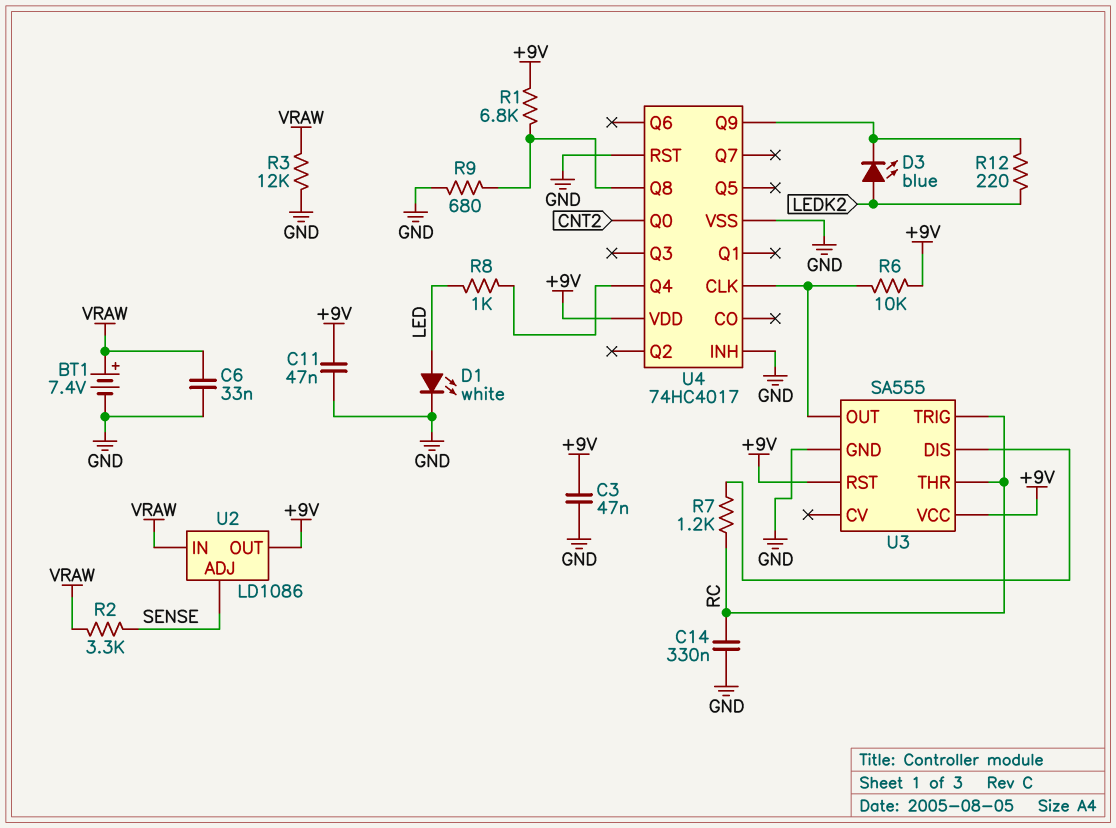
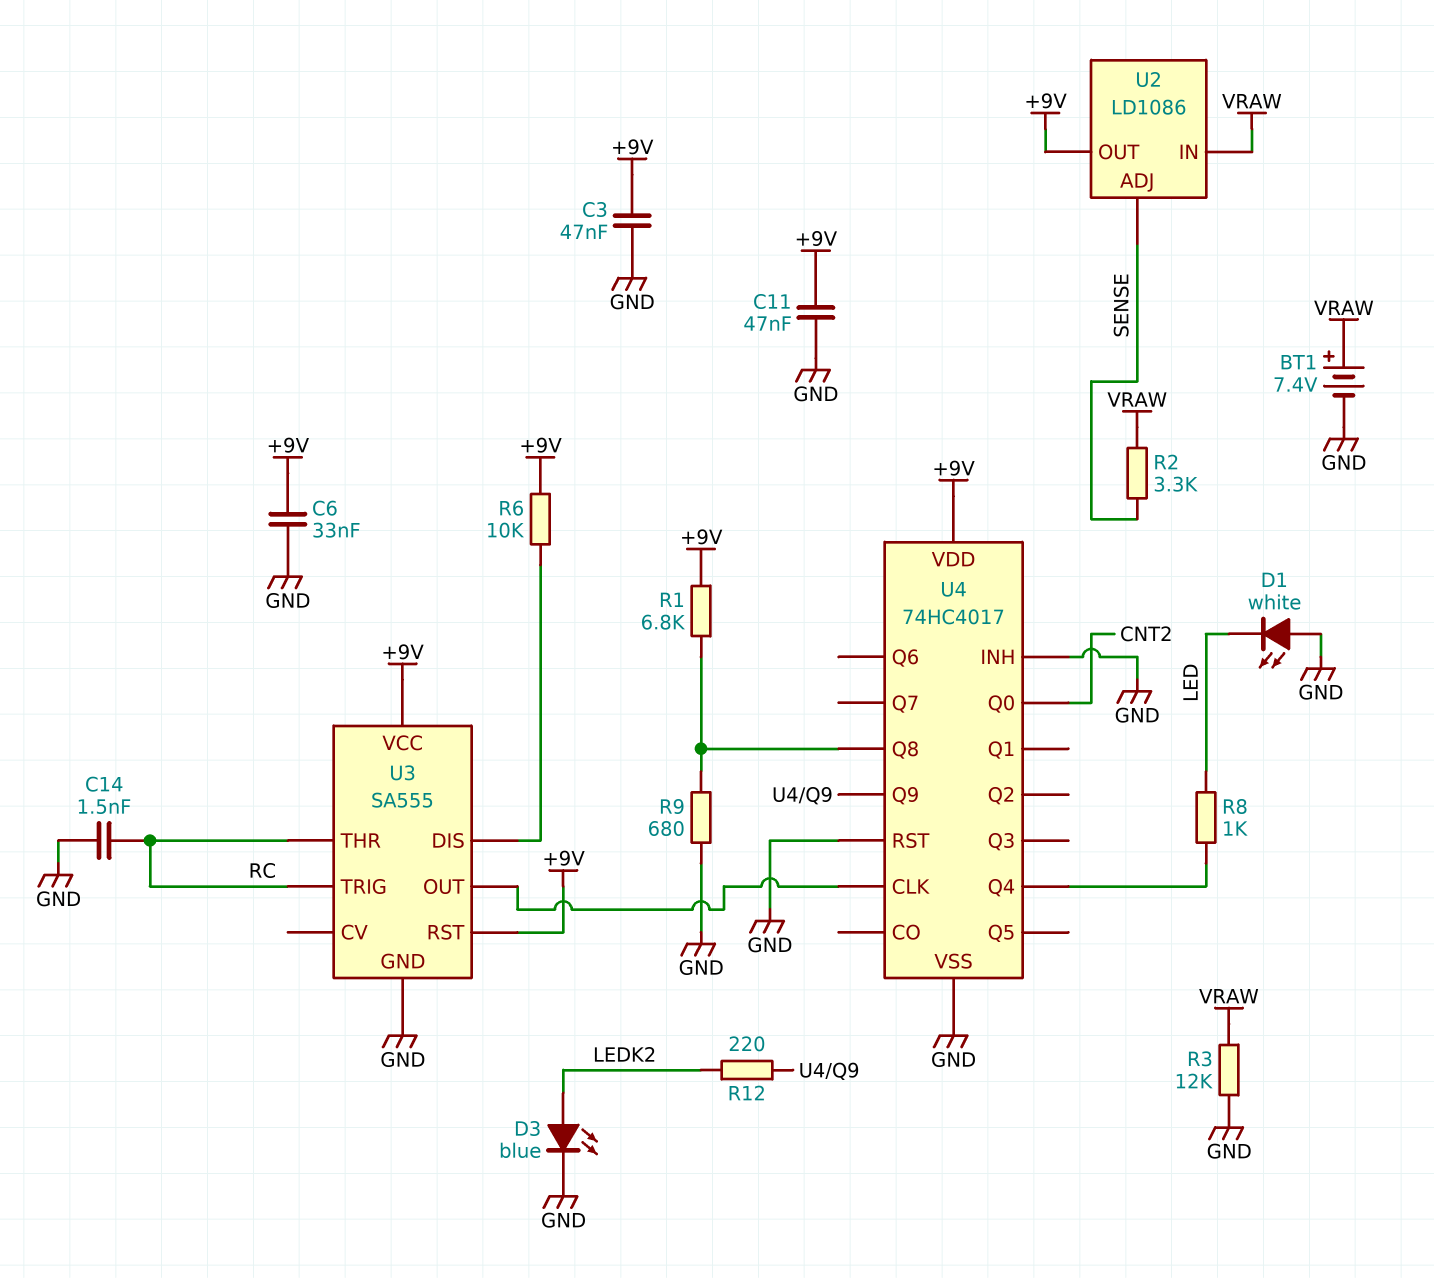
C6: 33nF (GND, VRAW) -> 33nF (+9V, GND)
C14: 330nF (GND, RC) -> 1.5nF (GND, RC)
D1: LED white (A LED, K GND) -> LED white (A GND, K LED)
D3: LED blue (A LEDK2, K U4/Q9) -> LED blue (A LEDK2, K GND)
R6: 10k (+9V, U3/OUT) -> 10k (+9V, U3/DIS)
R7: 1.2k (RC, U3/DIS) -> none

